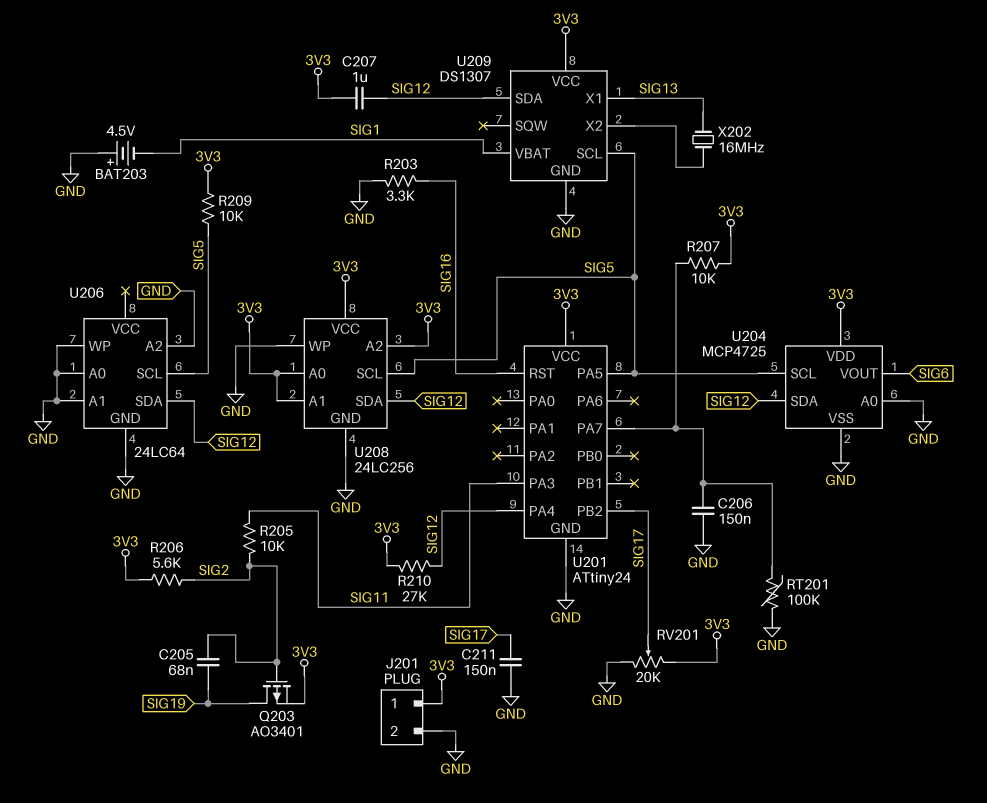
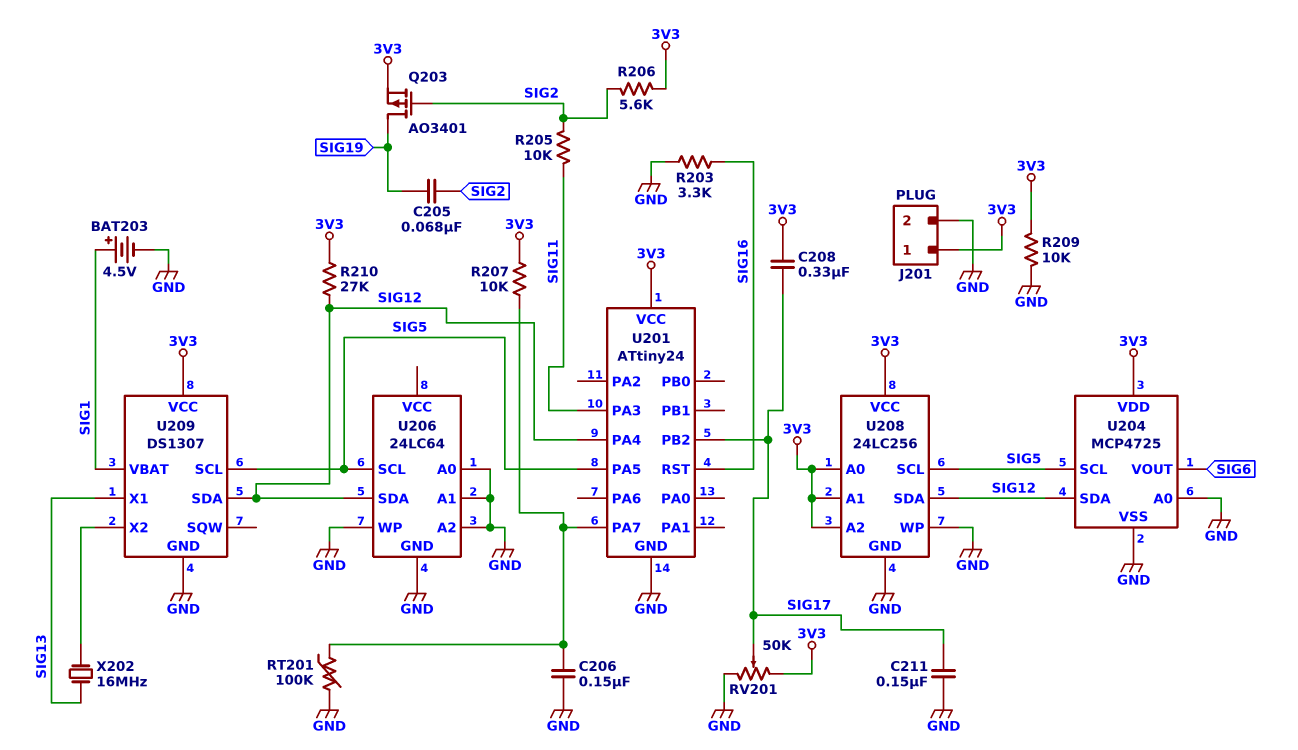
BAT203: 4.5V (plus GND, minus SIG1) -> 4.5V (plus SIG1, minus GND)
C207: 1uF (3V3, SIG12) -> none
C208: none -> 330nF (3V3, SIG17)
R209: 10k (3V3, SIG5) -> 10k (3V3, GND)
RV201: 20k (3V3, GND, wiper SIG17) -> 50k (3V3, GND, wiper SIG17)

